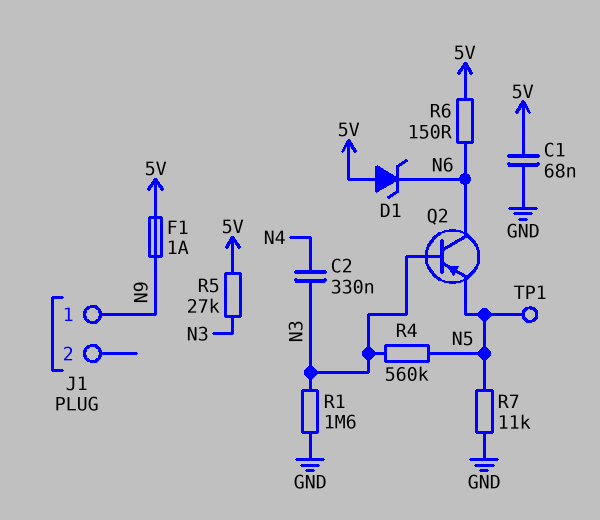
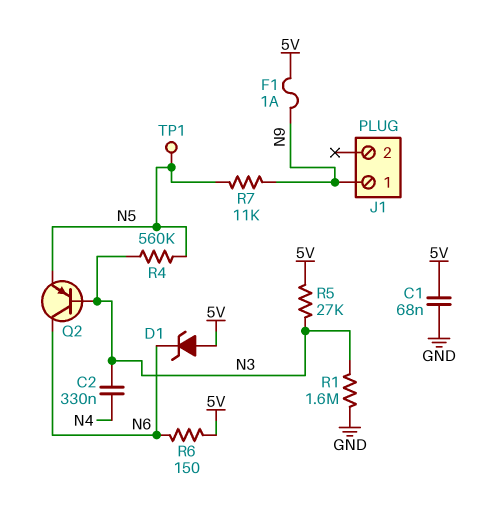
R7: 11k (GND, N5) -> 11k (N5, N9)

